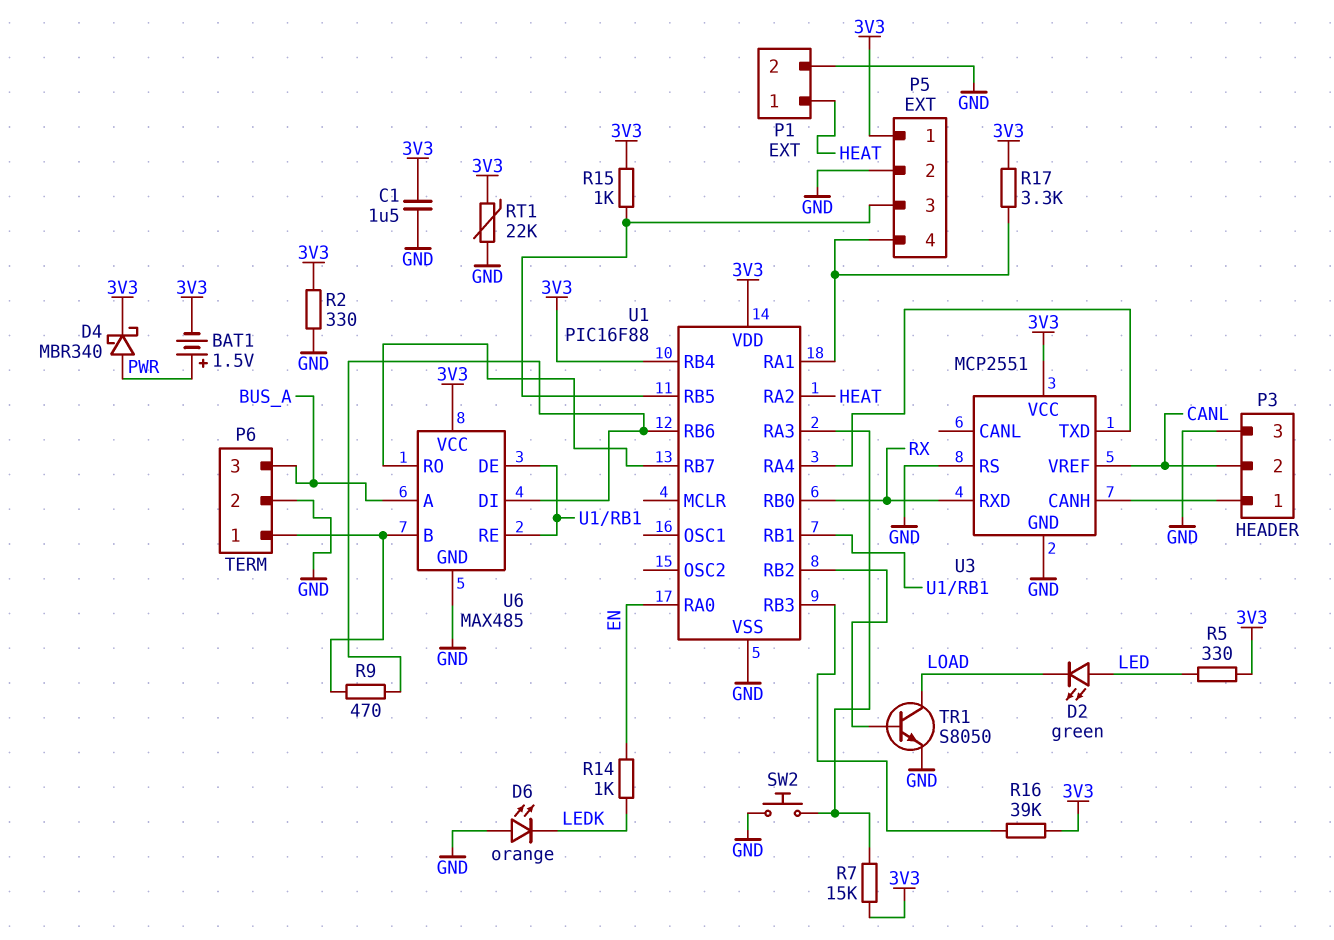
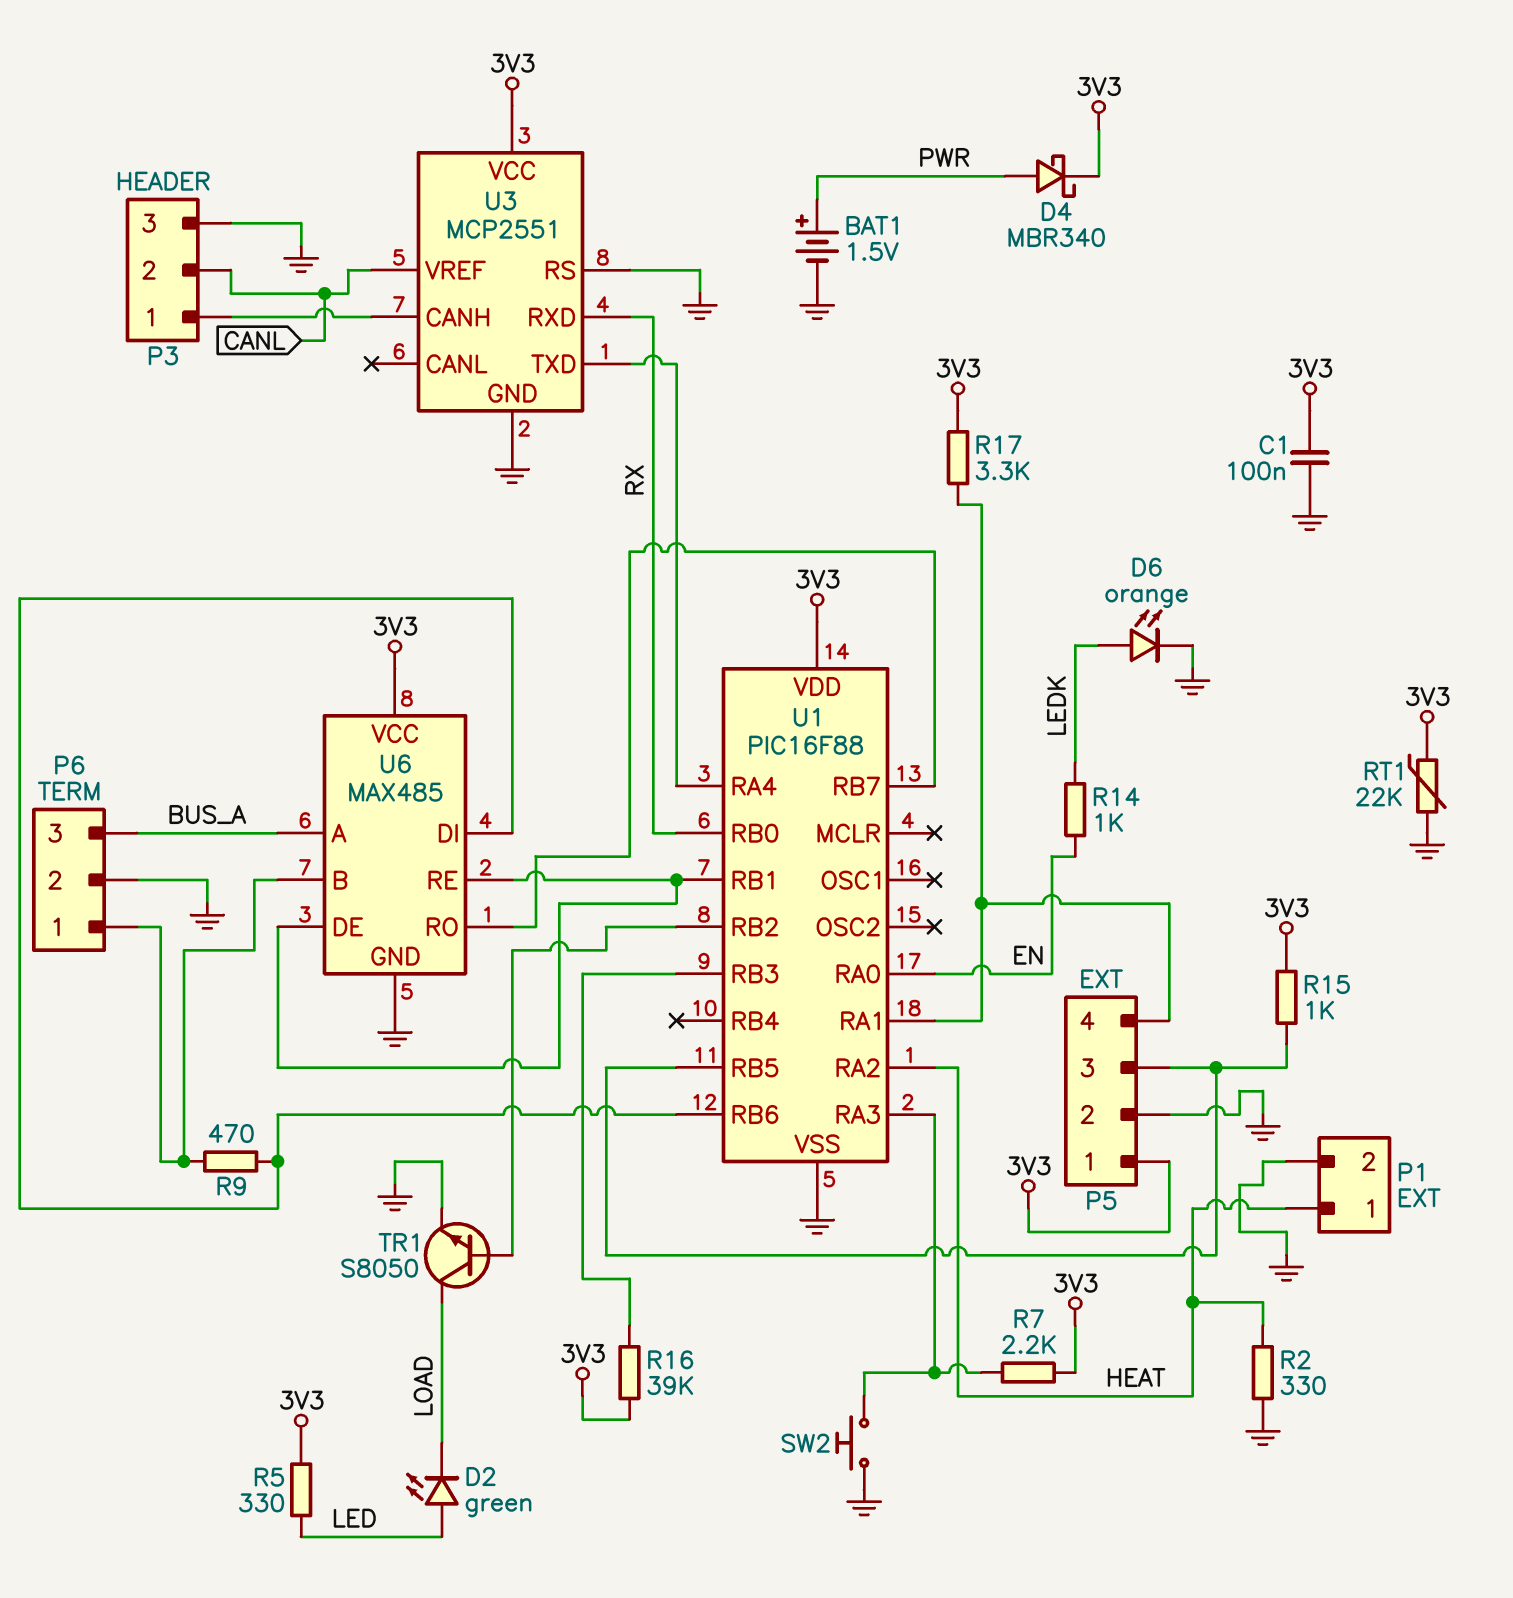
BAT1: 1.5V (plus PWR, minus 3V3) -> 1.5V (plus PWR, minus GND)
C1: 1.5uF (3V3, GND) -> 100nF (3V3, GND)
D6: LED orange (A GND, K LEDK) -> LED orange (A LEDK, K GND)
R2: 330 (3V3, GND) -> 330 (GND, HEAT)
R7: 15k (3V3, U1/RA3) -> 2.2k (3V3, U1/RA3)
U1 pin RB4: 3V3 -> none

